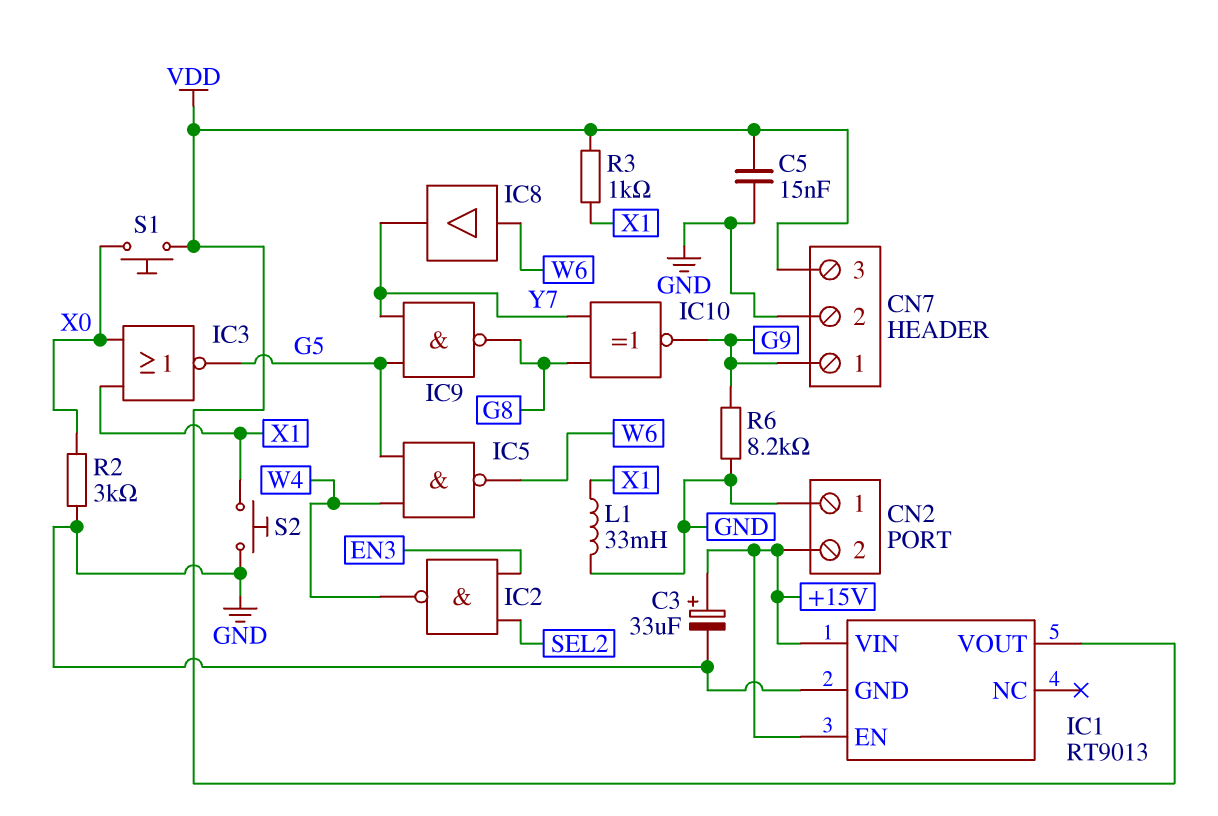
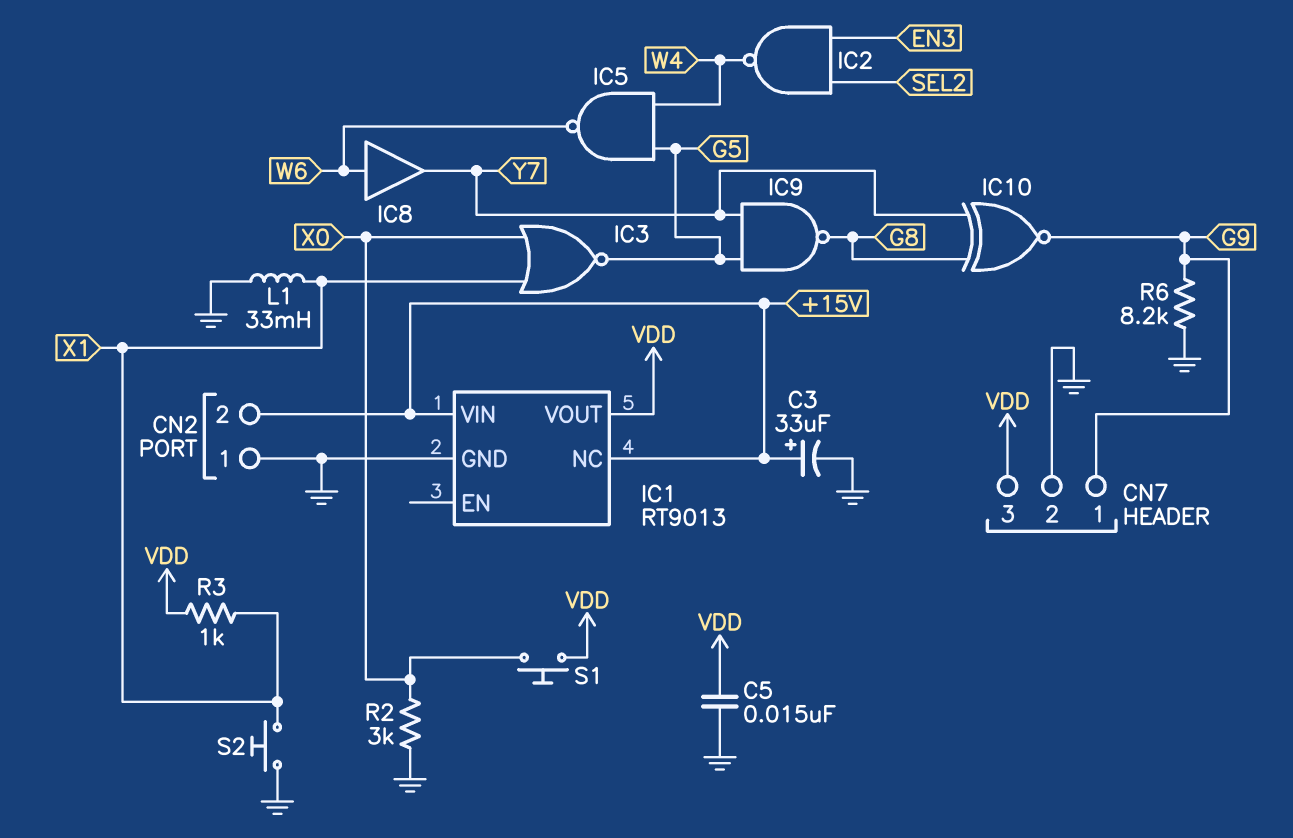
IC1 pin EN: +15V -> none
IC1 pin NC: none -> +15V

